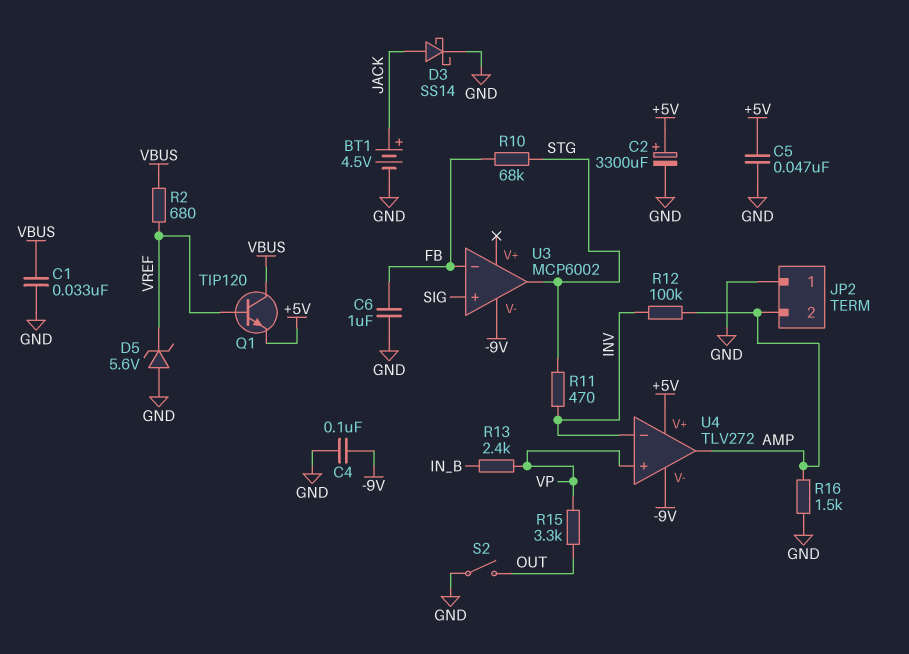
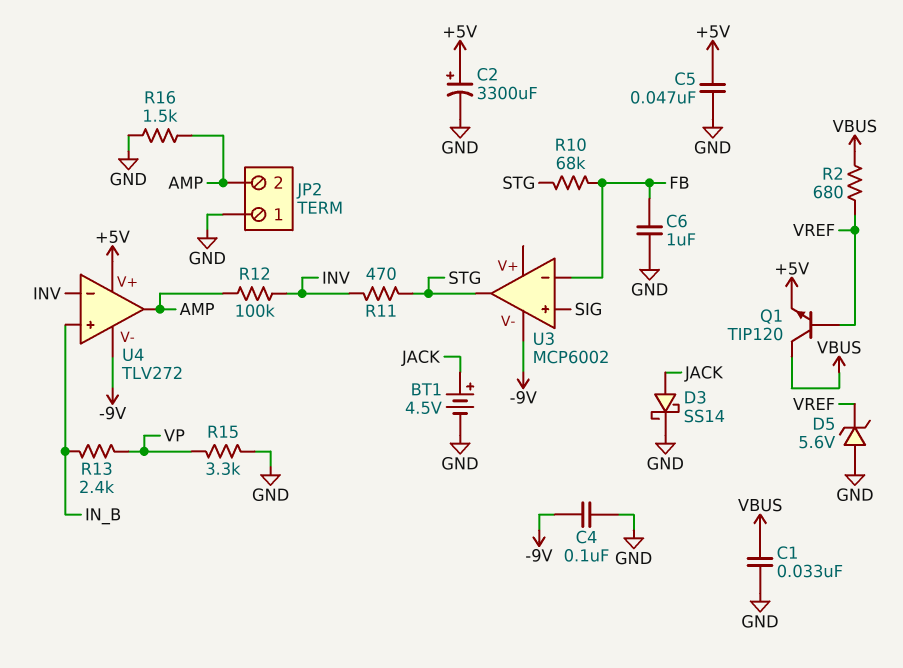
R15: 3.3k (OUT, VP) -> 3.3k (GND, VP)
S2: switch (GND, OUT) -> none
U4 pin in+: VP -> IN_B

